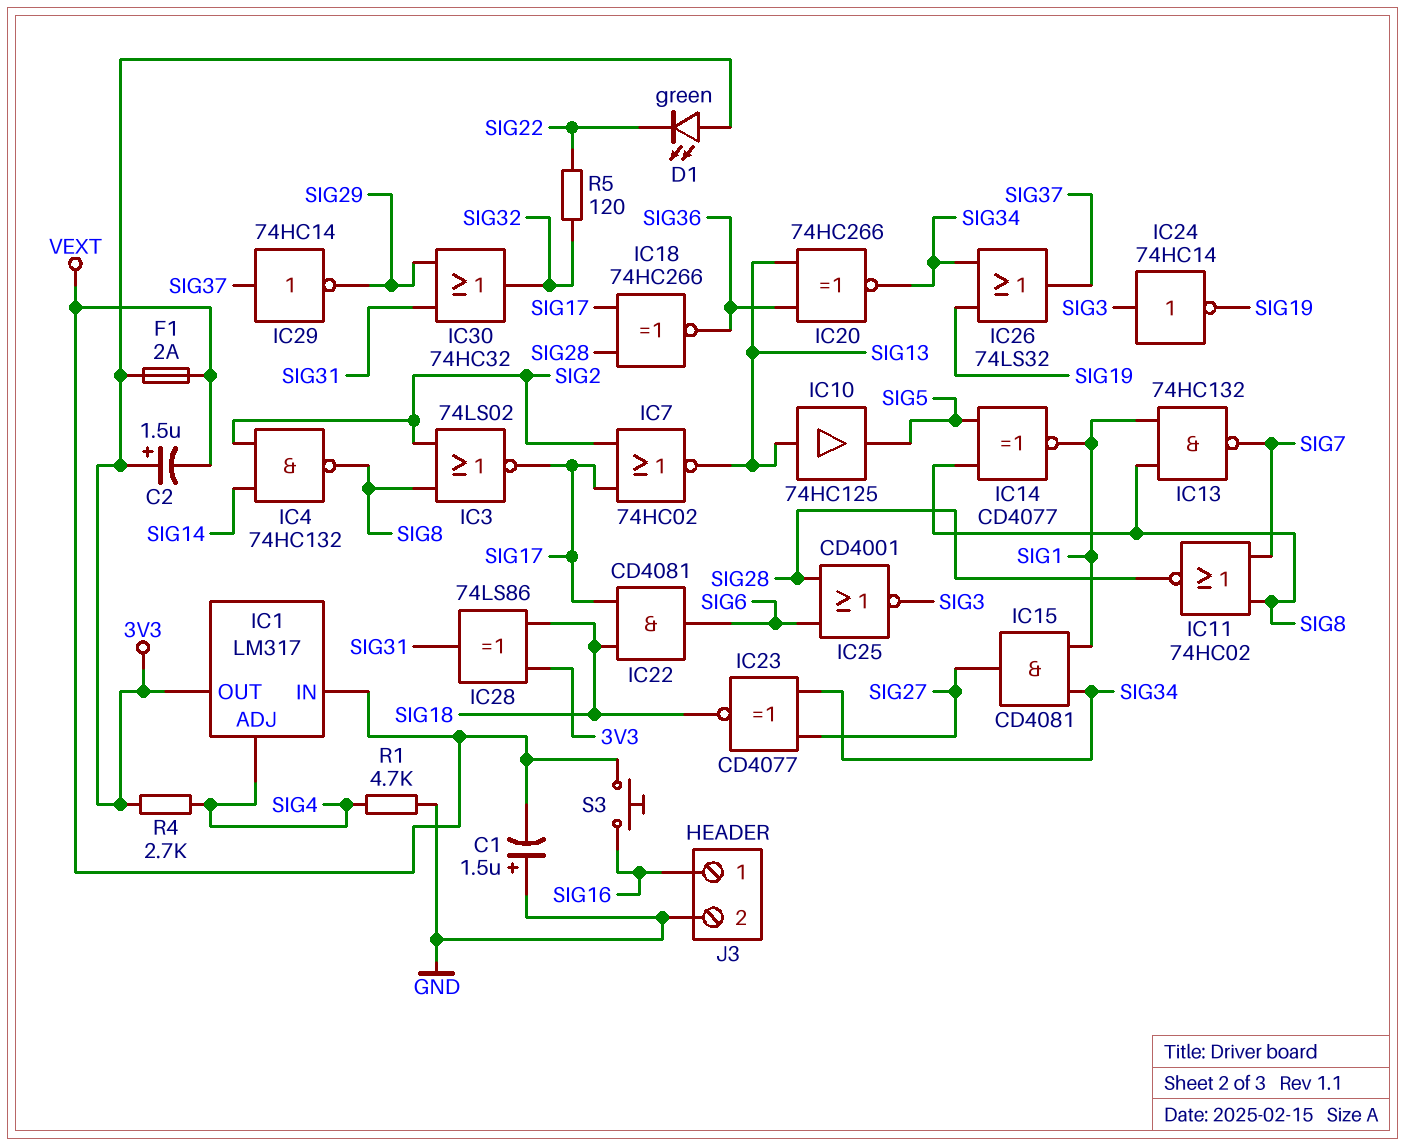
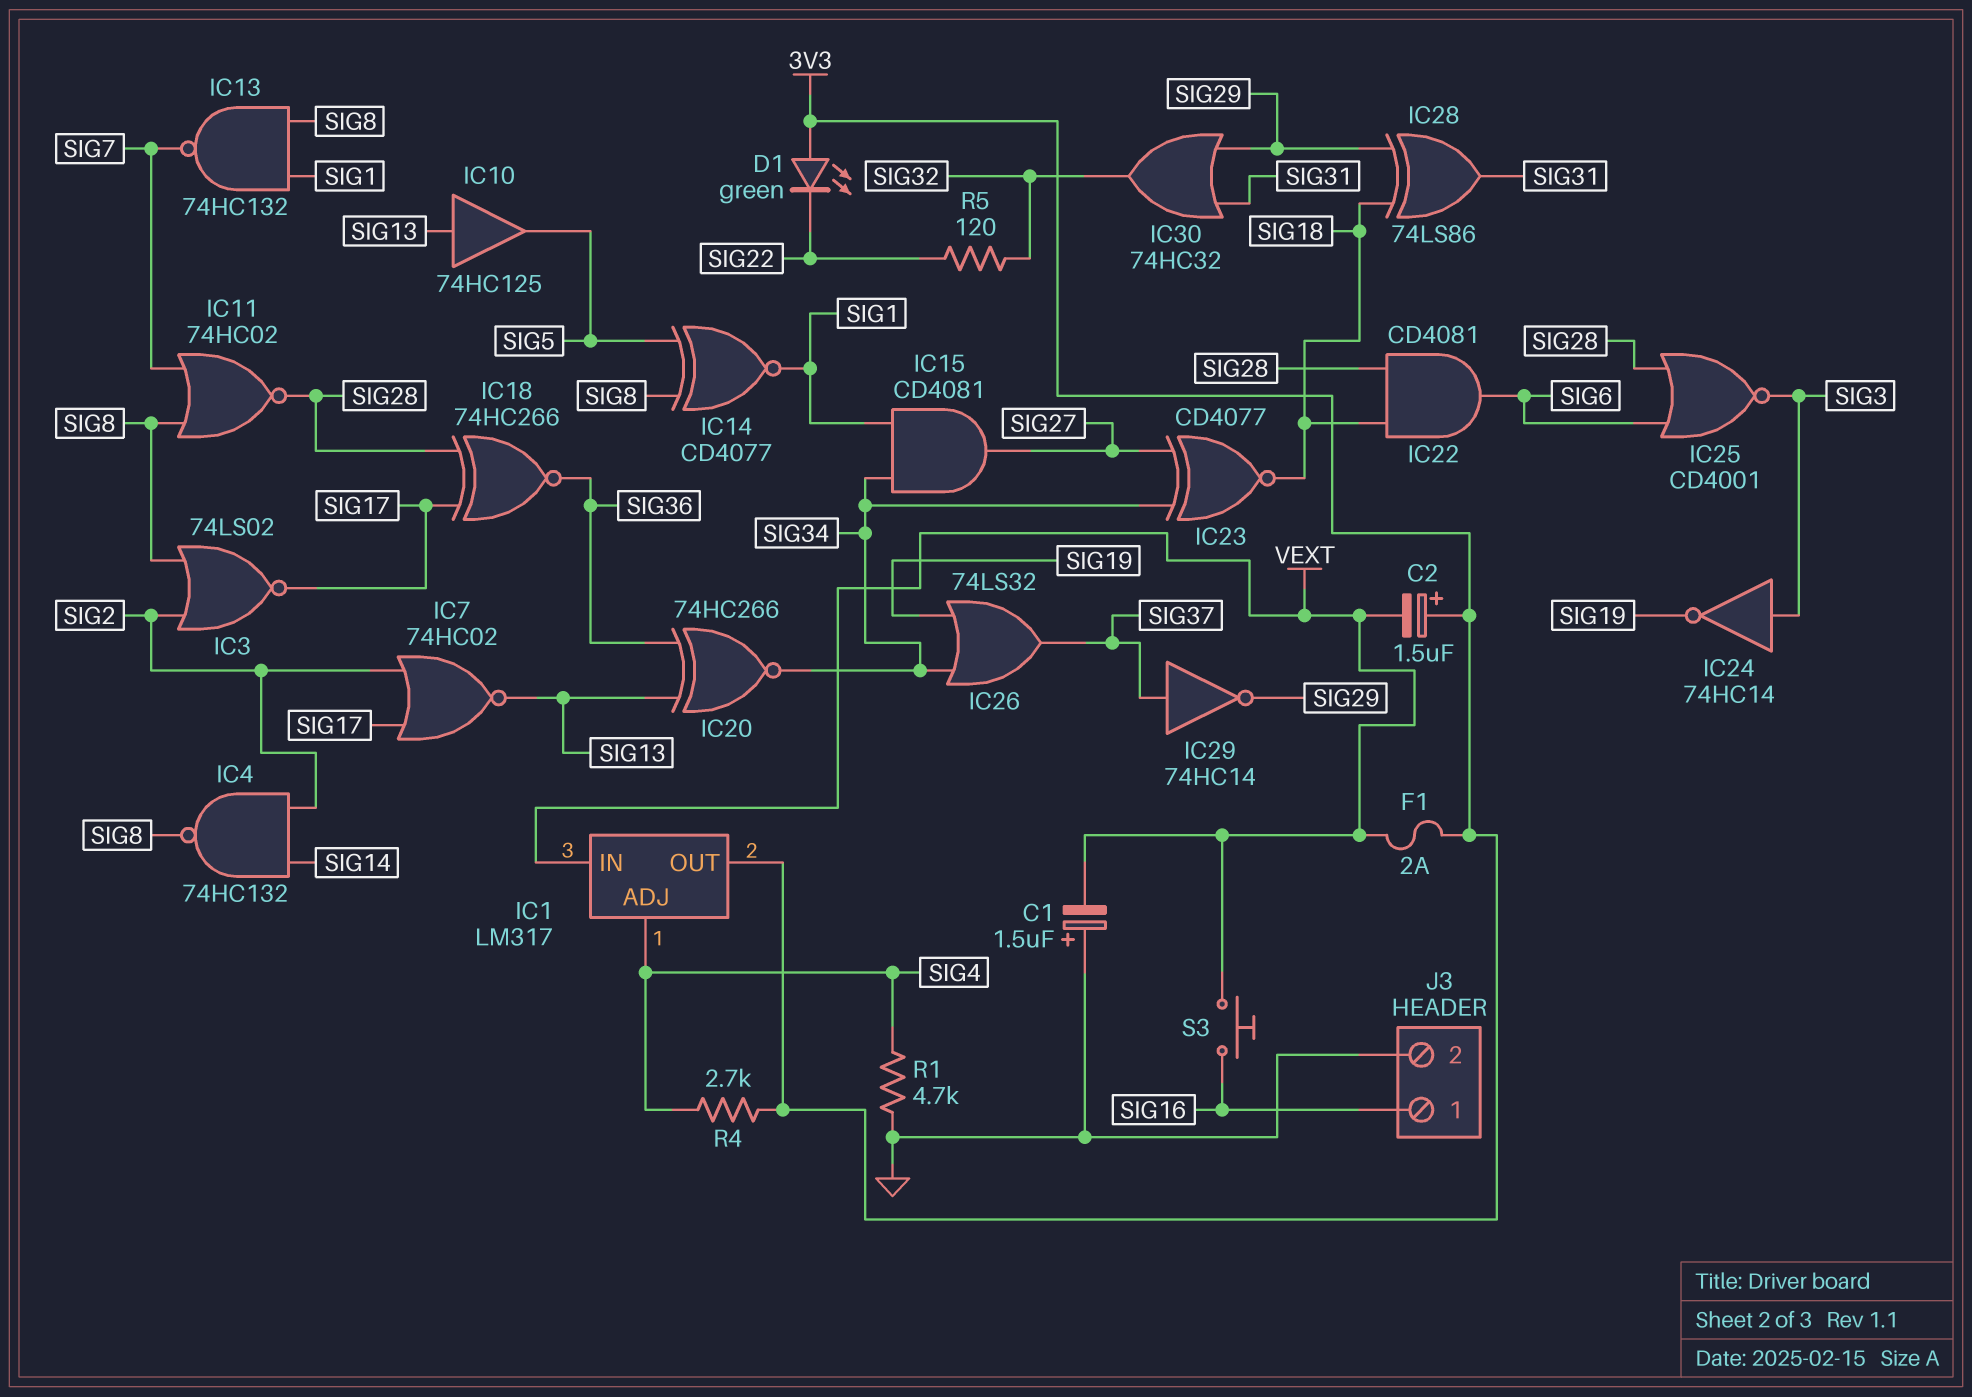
IC22: AND CD4081 (in SIG17, in SIG18, out SIG6) -> AND CD4081 (in SIG18, in SIG28, out SIG6)
IC28: XOR 74LS86 (in 3V3, in SIG18, out SIG31) -> XOR 74LS86 (in SIG18, in SIG29, out SIG31)

